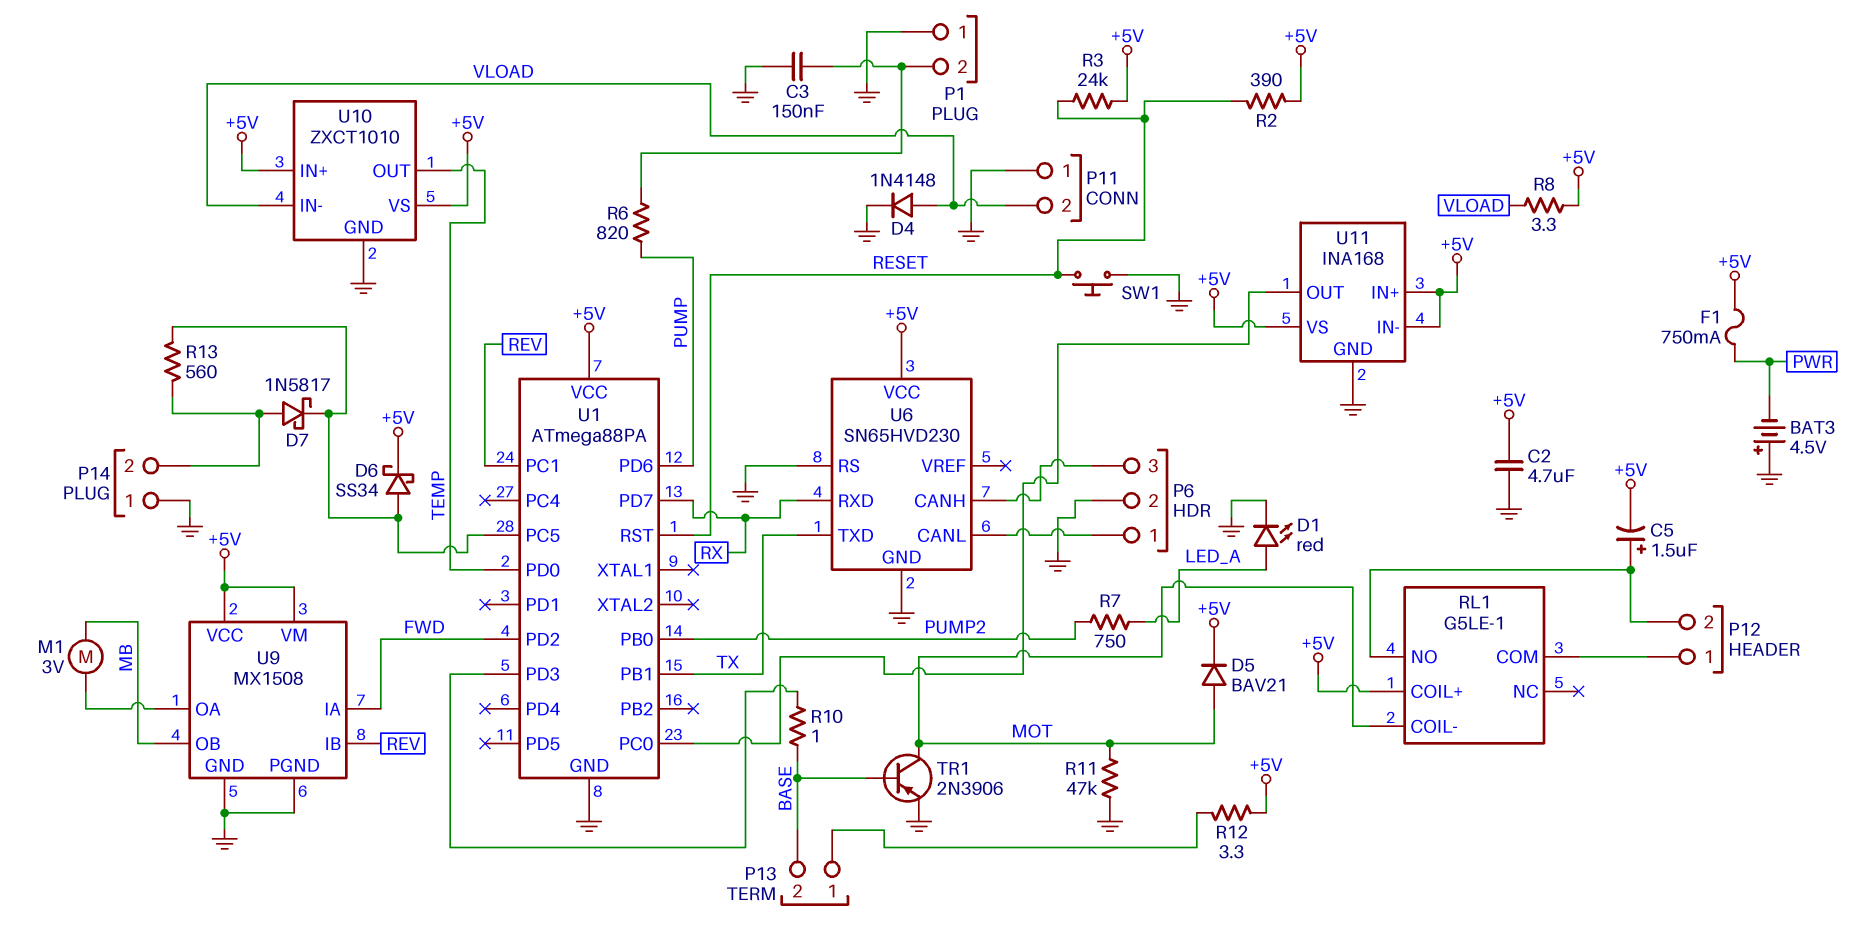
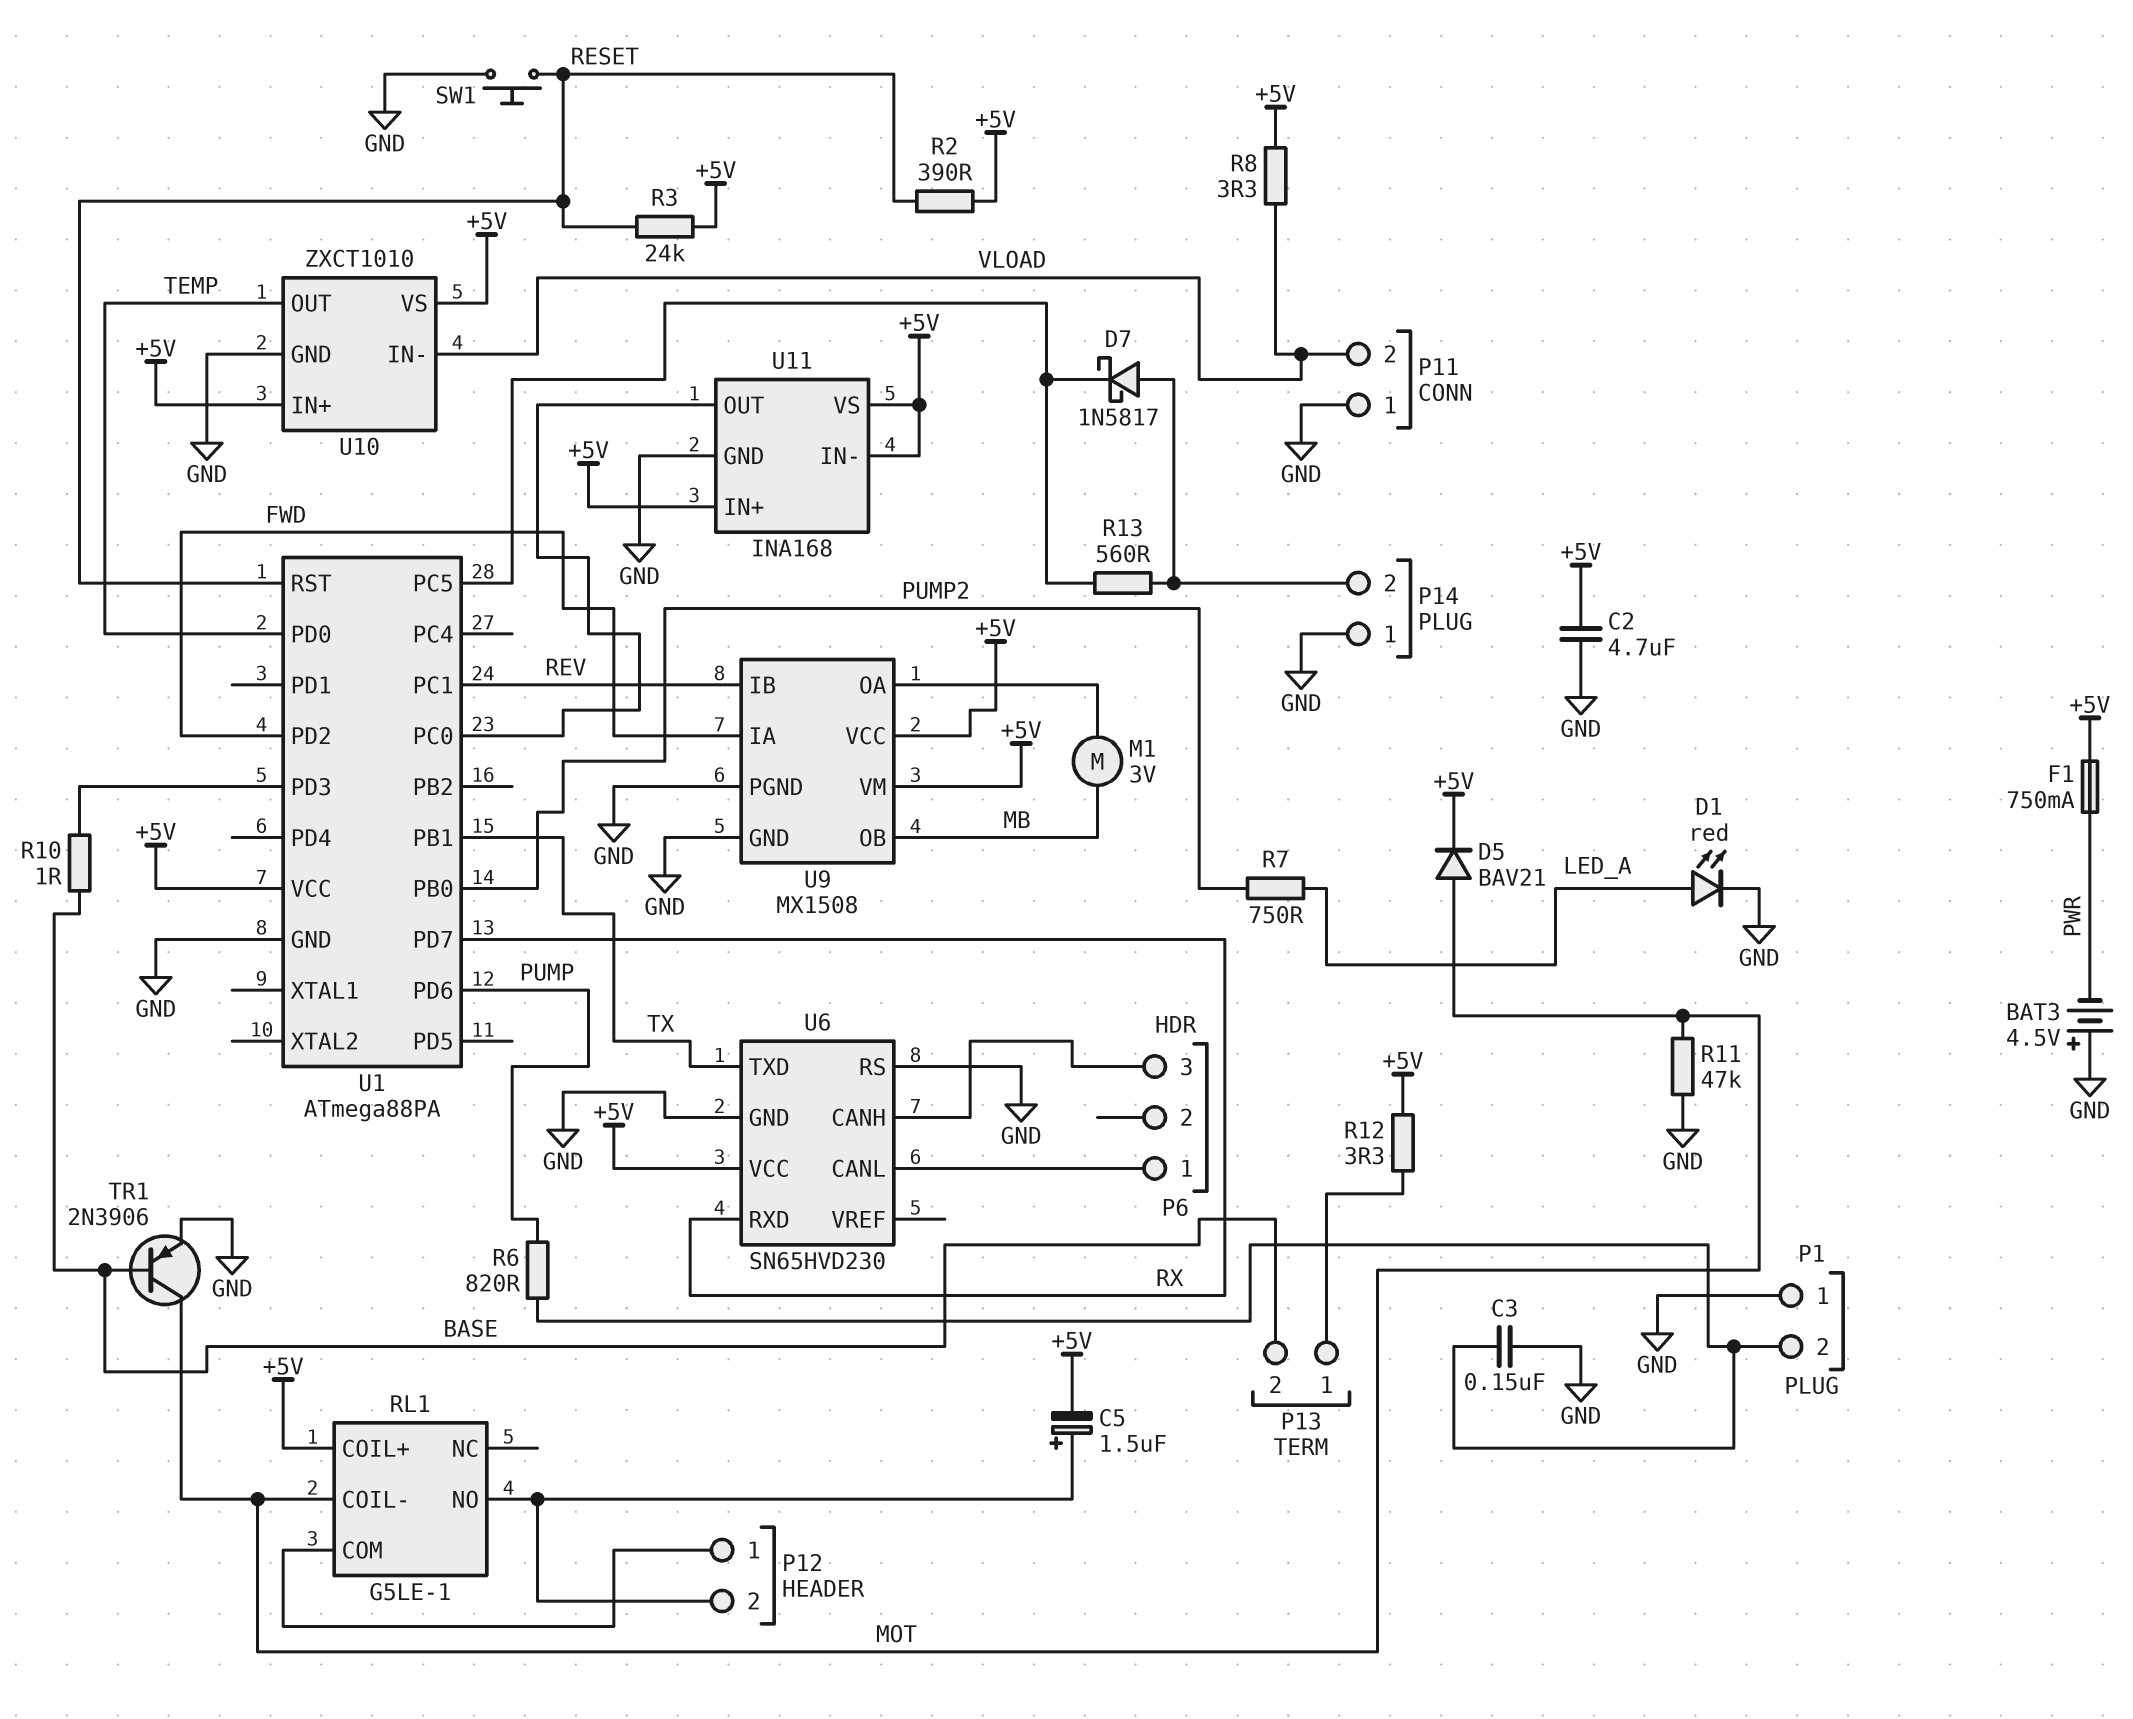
D4: diode 1N4148 (A VLOAD, K GND) -> none
D6: schottky SS34 (A U1/PC5, K +5V) -> none
P6 pin 2: GND -> none

